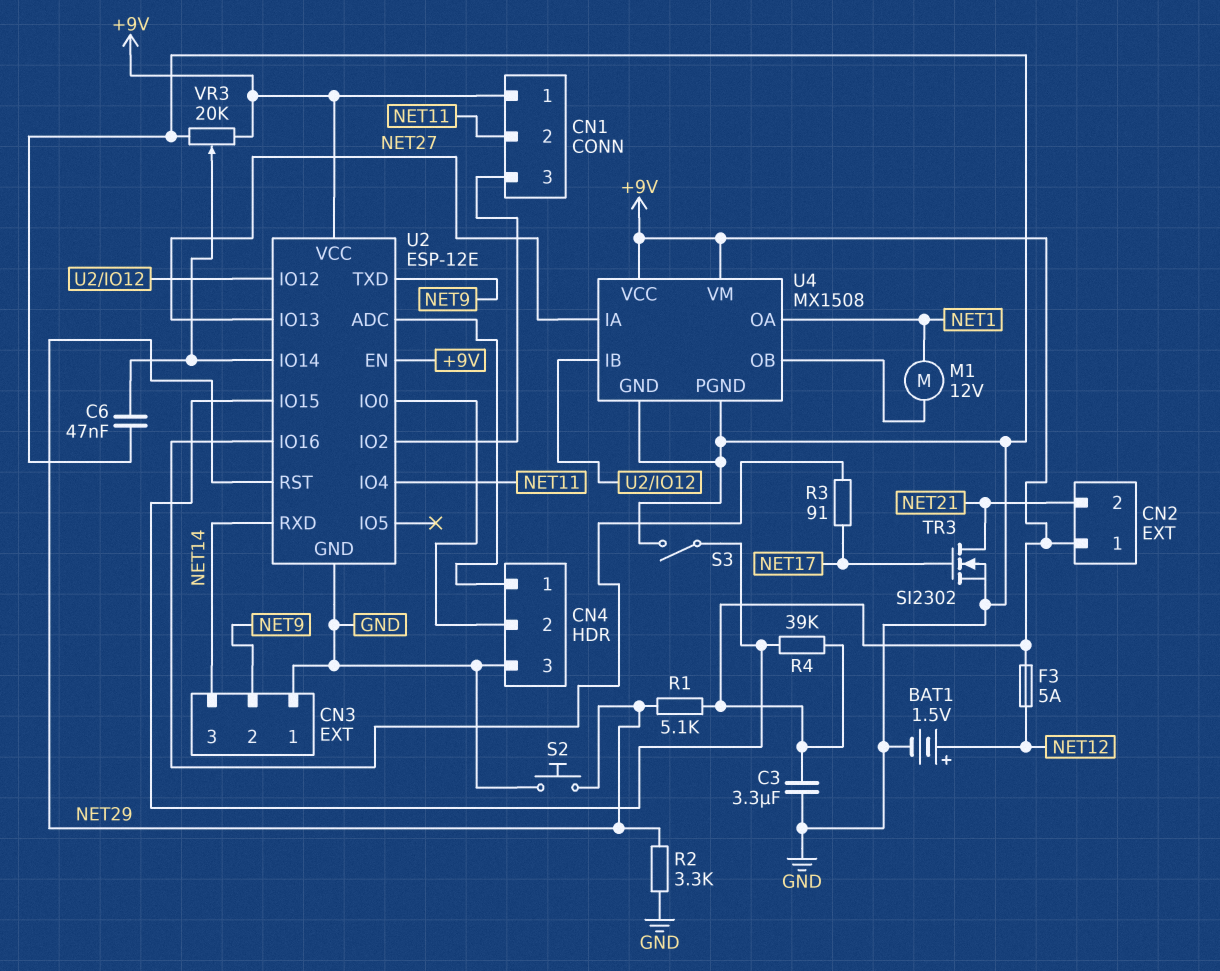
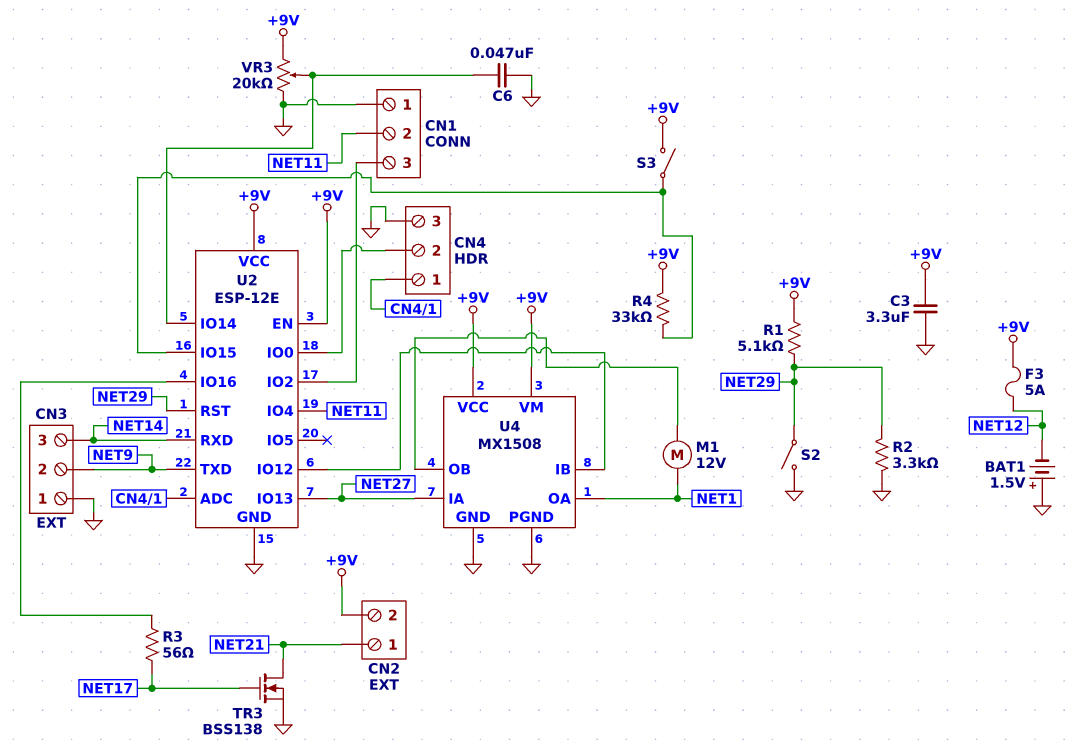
BAT1: 1.5V (plus NET12, minus GND) -> 1.5V (plus GND, minus NET12)
CN1 pin 1: +9V -> GND
CN2 pin 1: +9V -> NET21
CN2 pin 2: NET21 -> +9V
R3: 91 (NET17, U2/IO16) -> 56 (NET17, U2/IO16)
R4: 39k (+9V, U2/IO15) -> 33k (+9V, U2/IO15)
S2: button (GND, NET29) -> switch (GND, NET29)
S3: switch (GND, U2/IO15) -> switch (+9V, U2/IO15)
TR3: NMOS SI2302 (G NET17, D NET21, S GND) -> NMOS BSS138 (G NET17, D NET21, S GND)

